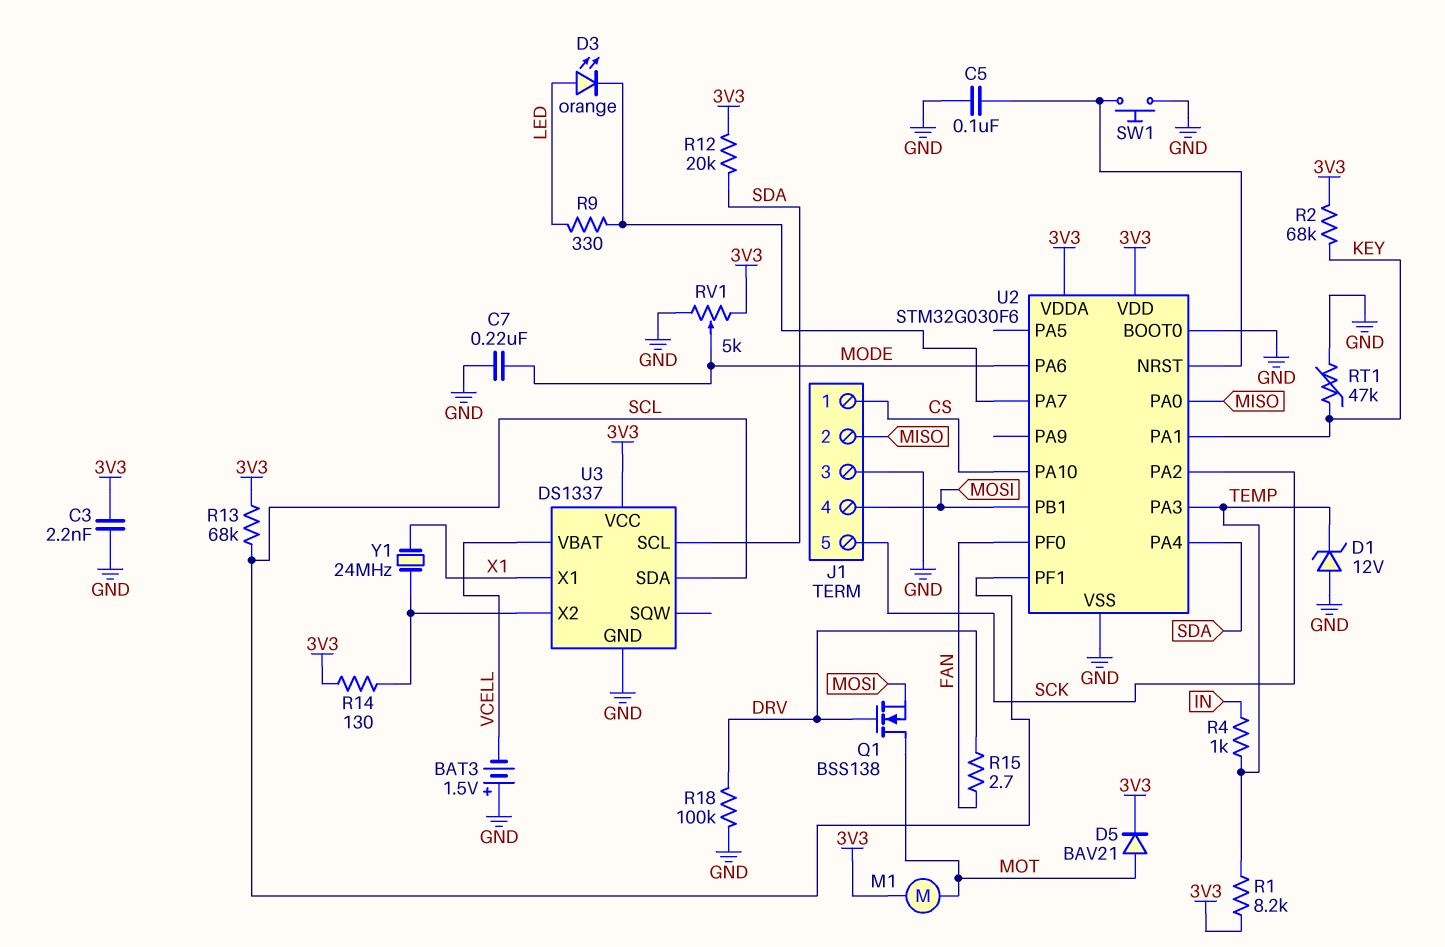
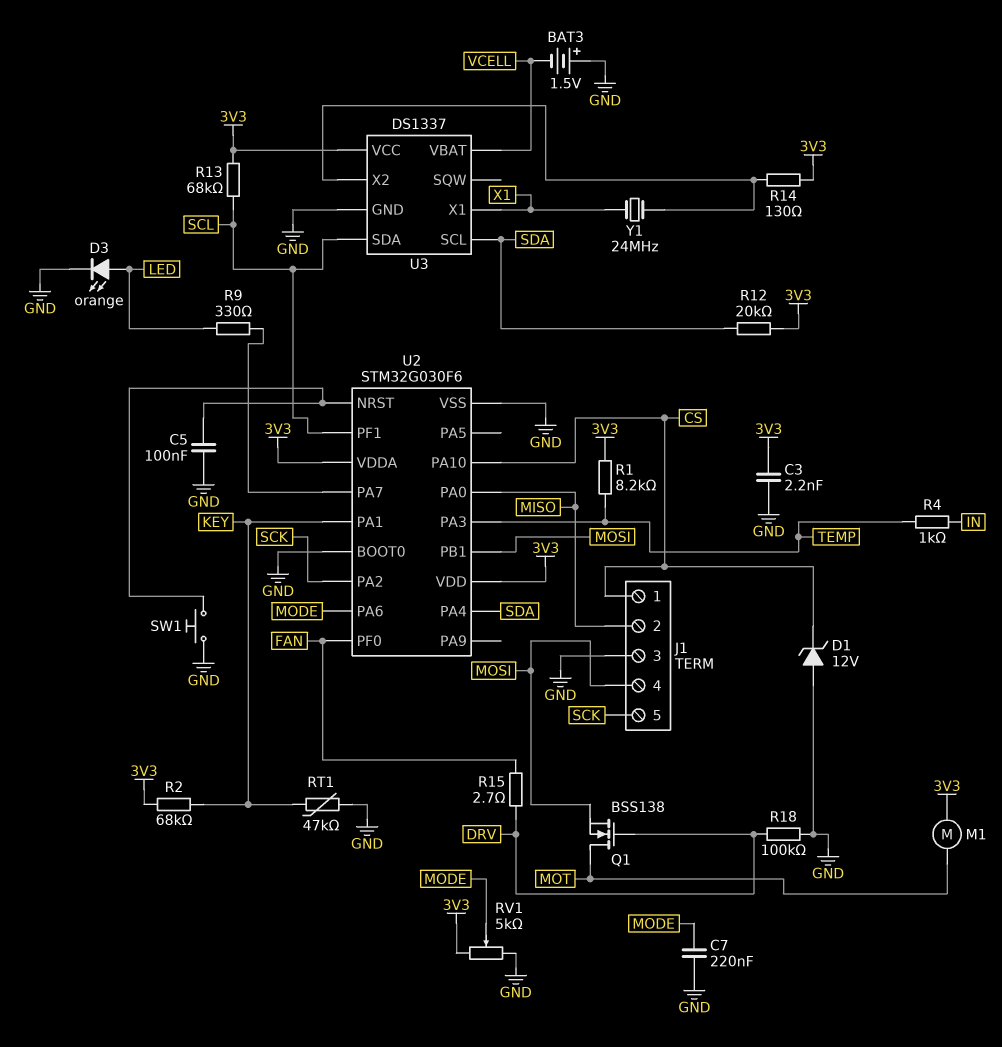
D1: zener 12V (A GND, K TEMP) -> zener 12V (A GND, K CS)
D3: LED orange (A LED, K U2/PA7) -> LED orange (A LED, K GND)
D5: diode BAV21 (A MOT, K 3V3) -> none

